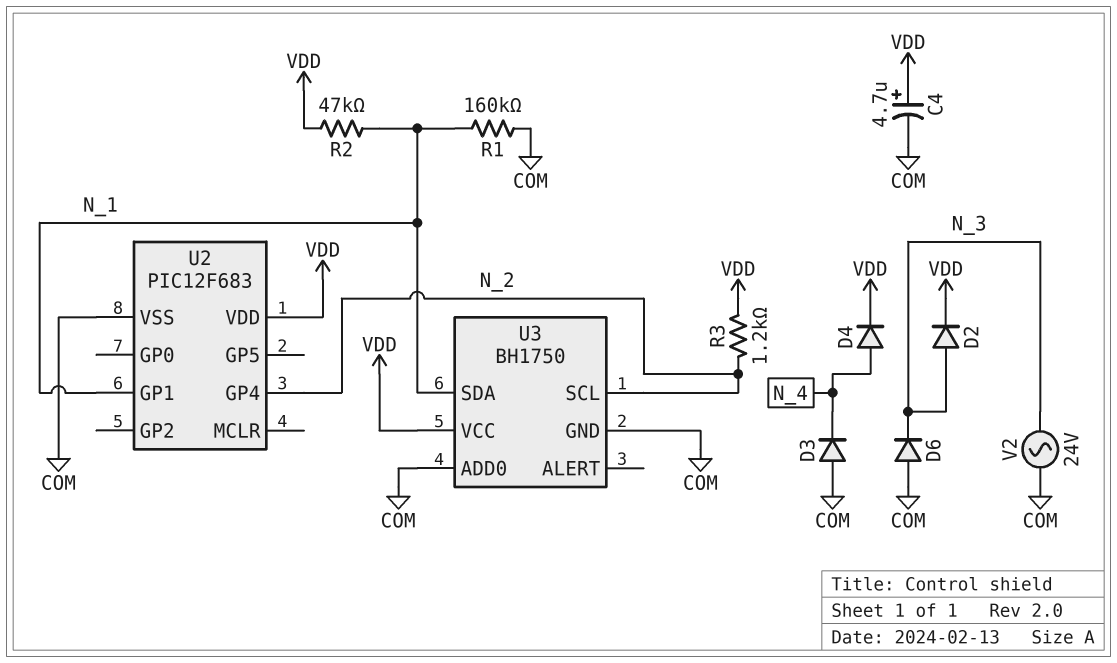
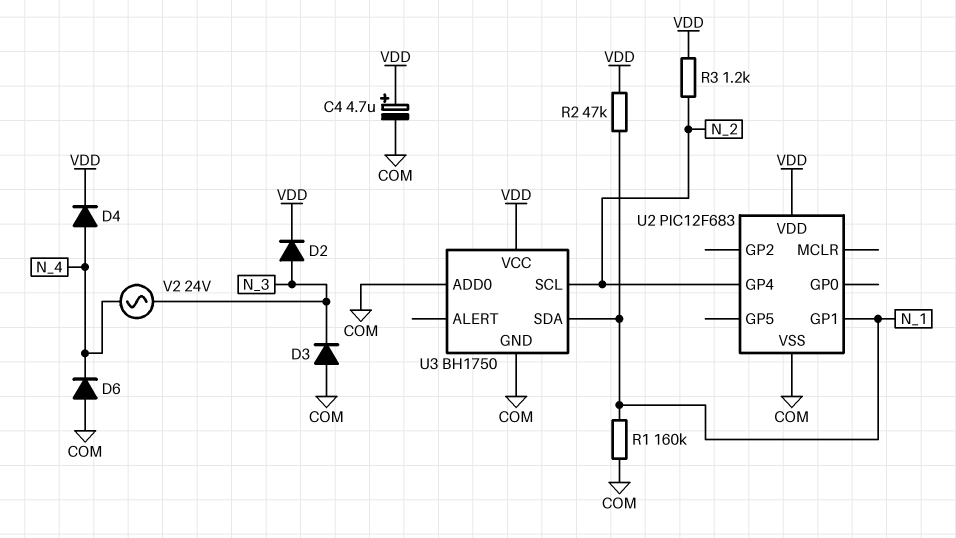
D3: diode (A COM, K N_4) -> diode (A COM, K N_3)
D6: diode (A COM, K N_3) -> diode (A COM, K N_4)
V2: AC 24V (COM, N_3) -> AC 24V (N_3, N_4)

